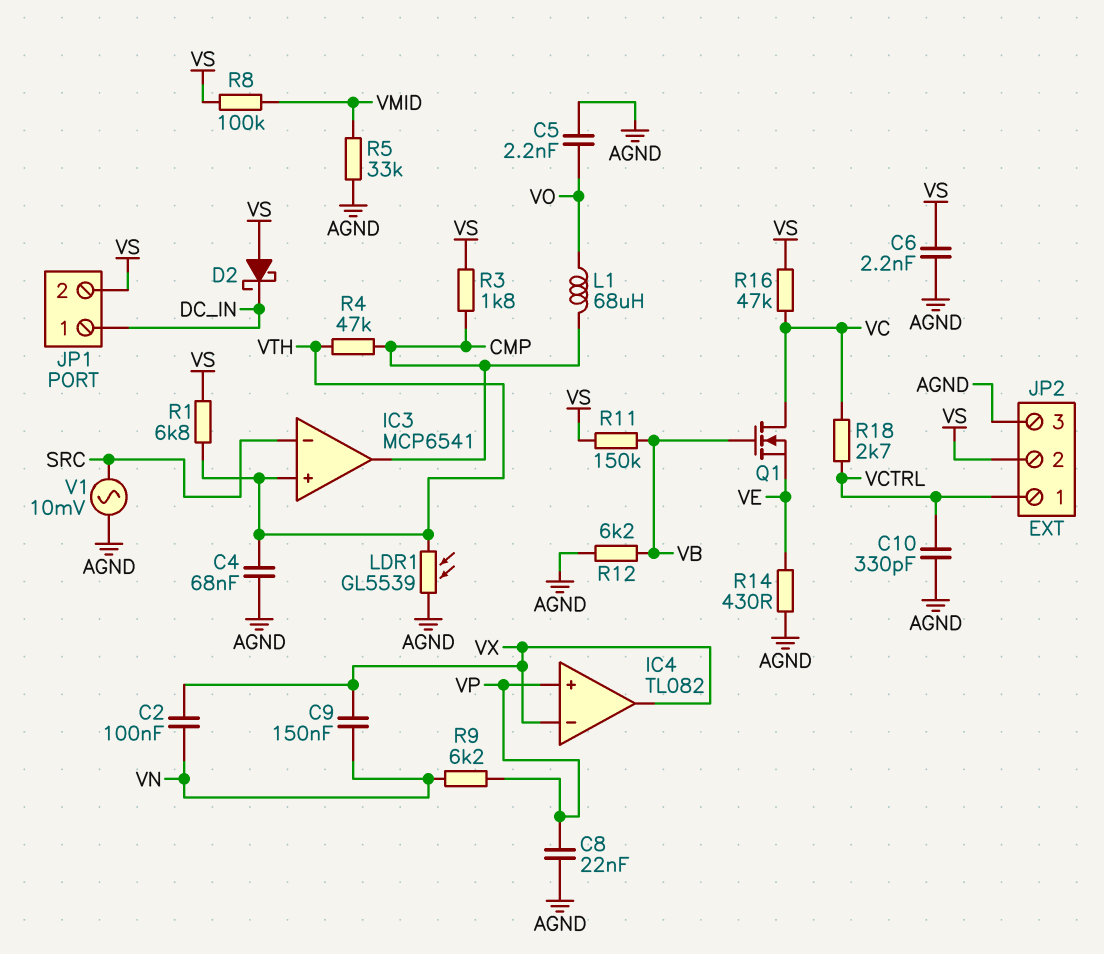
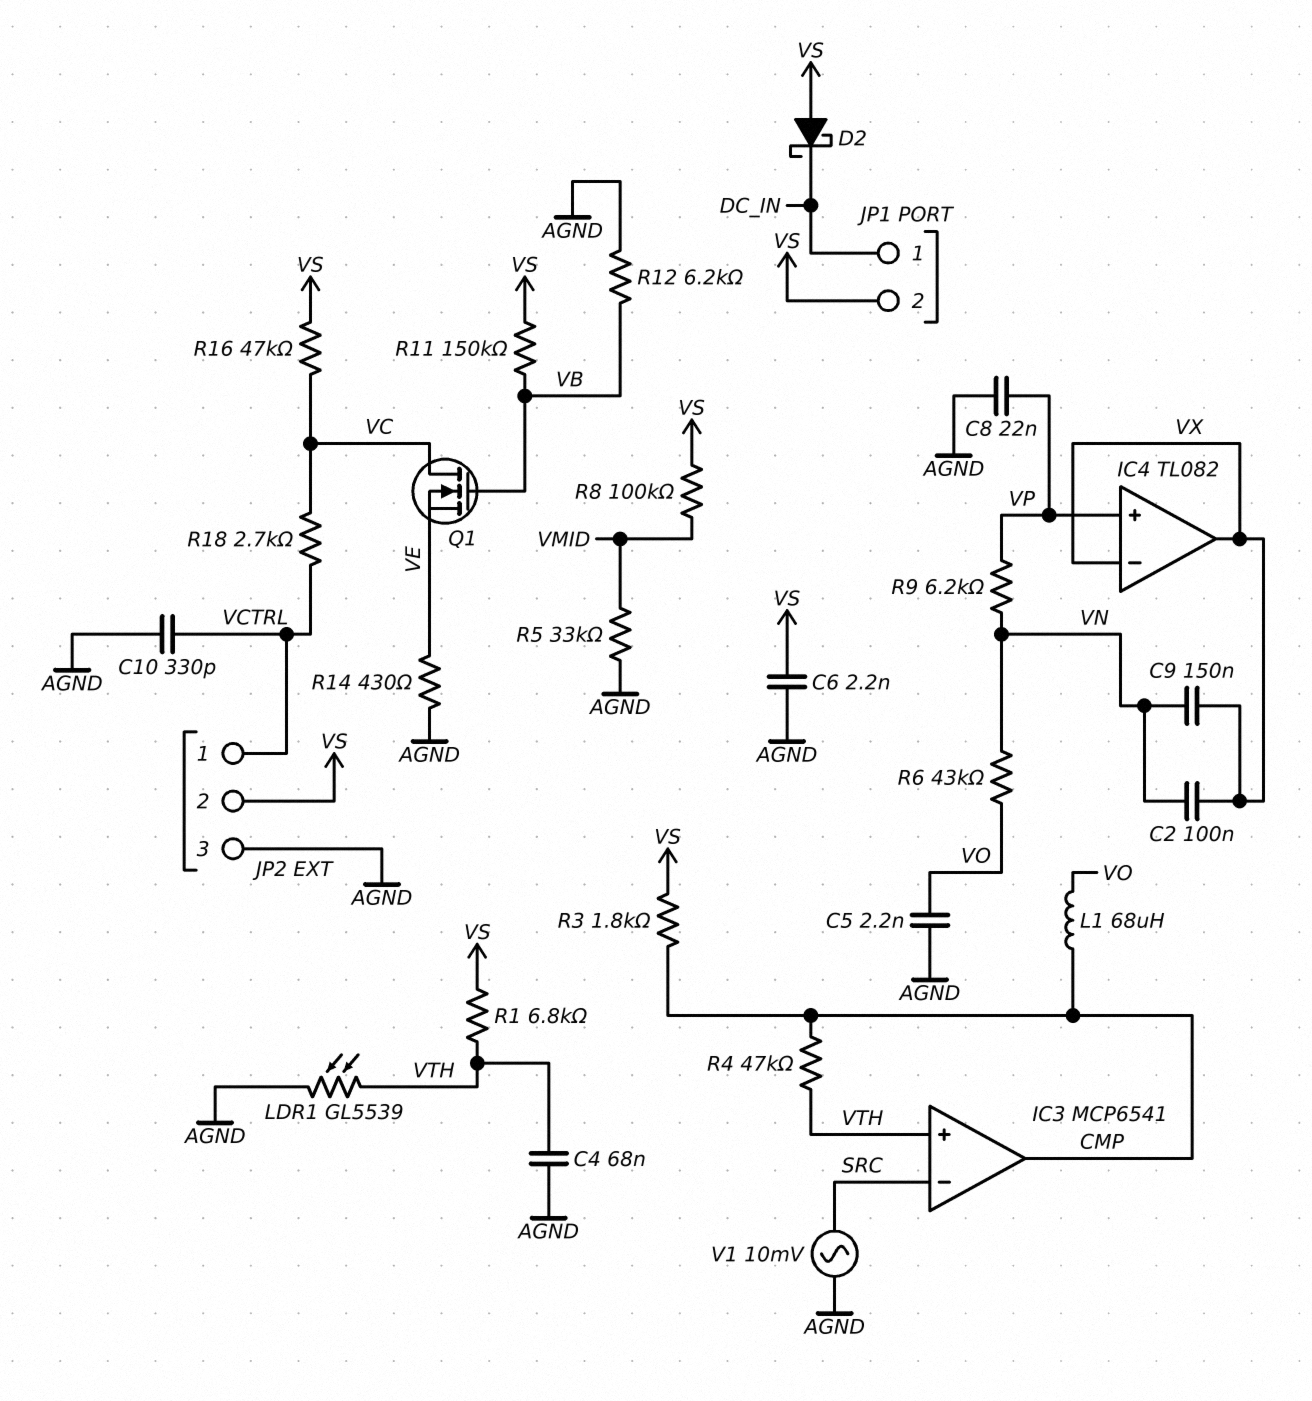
R6: none -> 43k (VN, VO)

